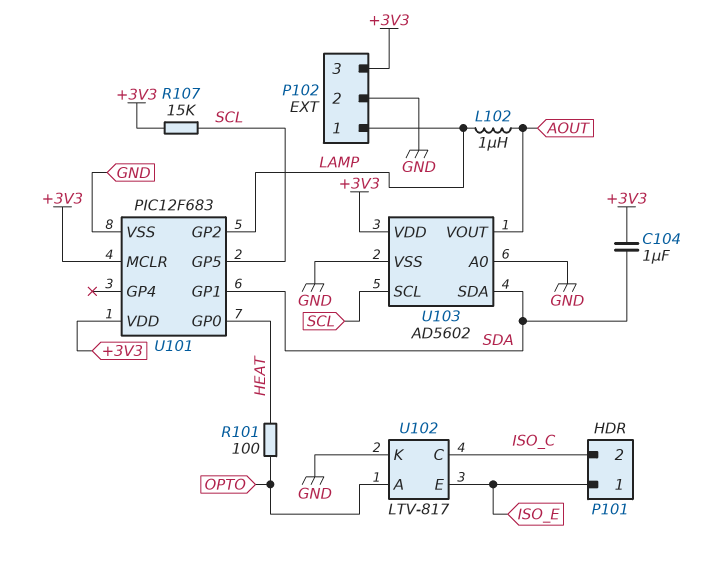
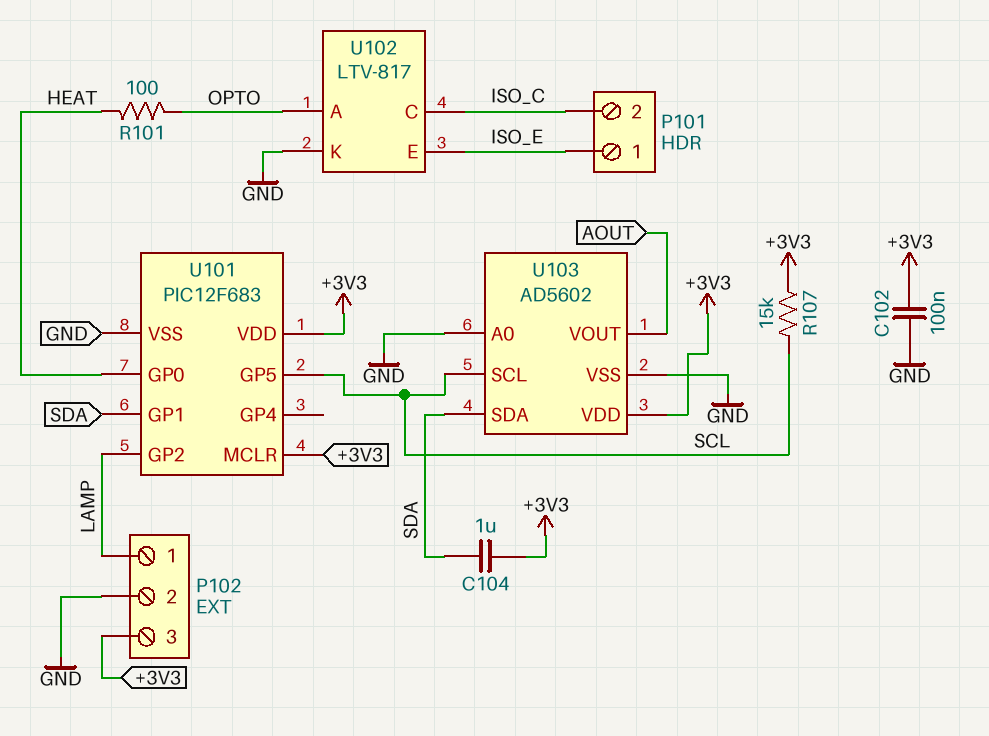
C102: none -> 100nF (+3V3, GND)
L102: 1uH (AOUT, LAMP) -> none

